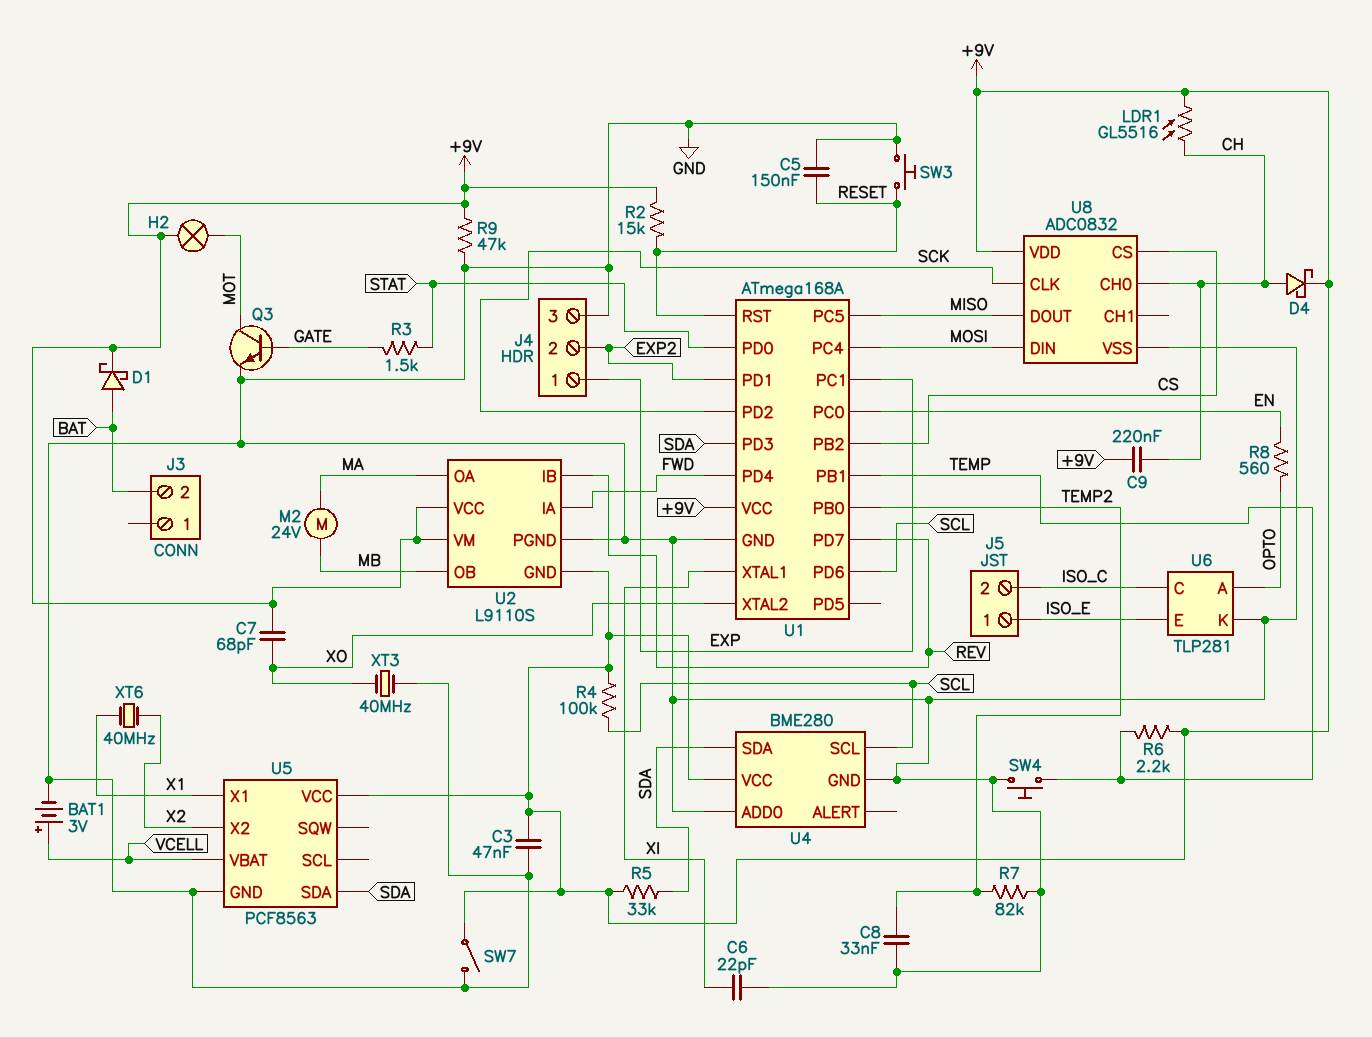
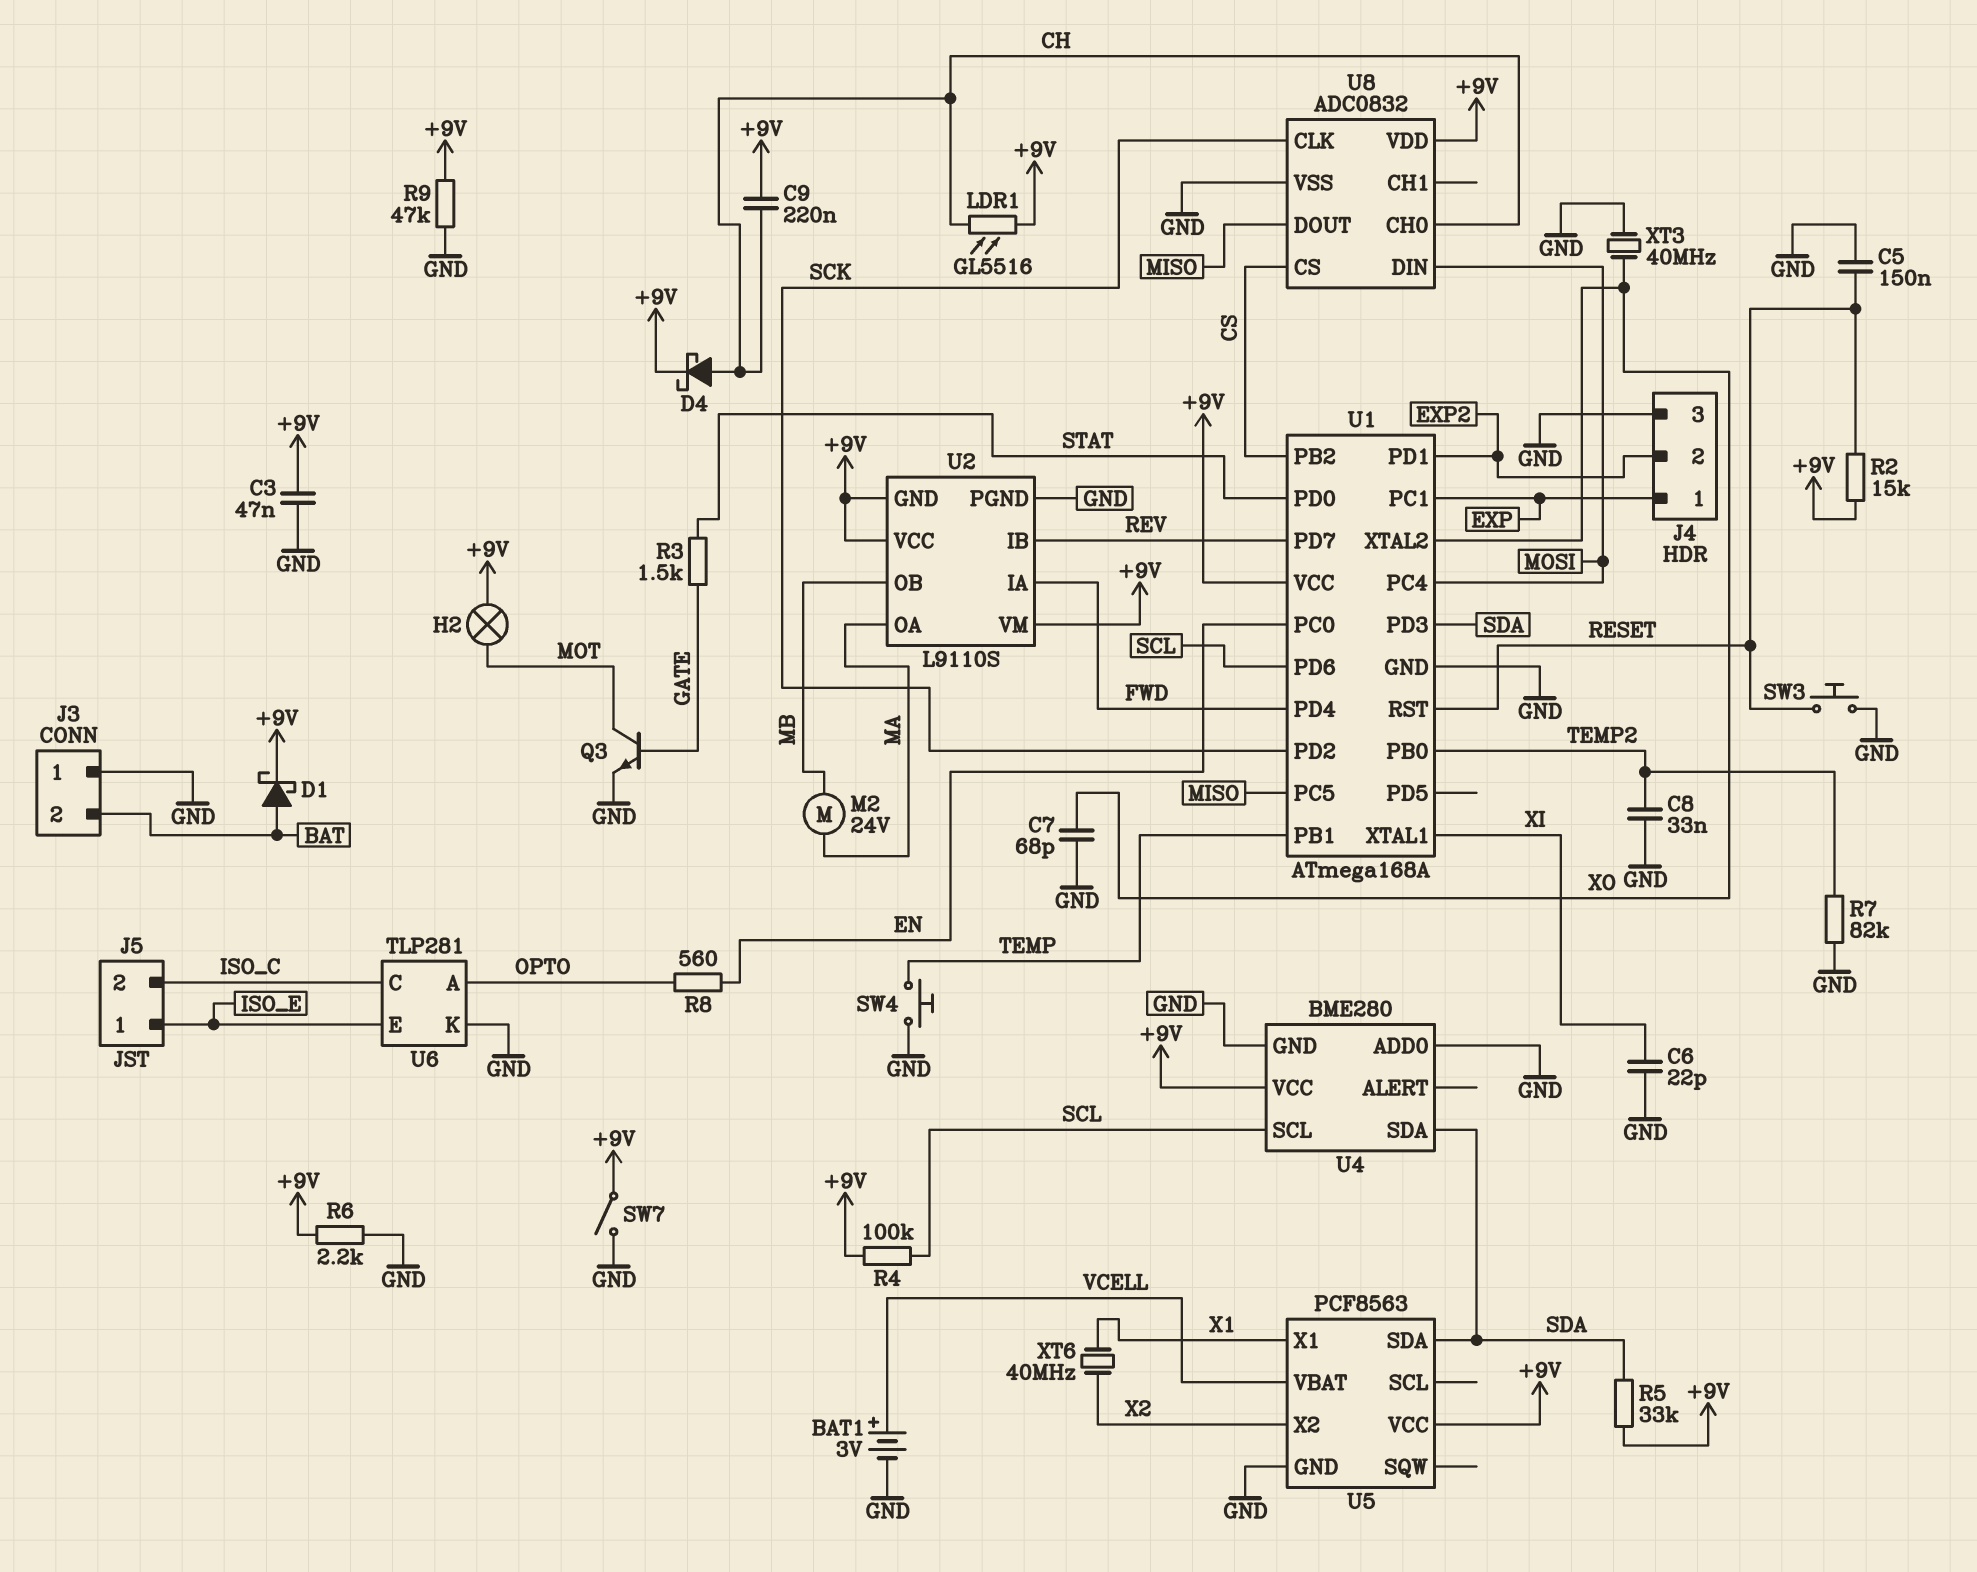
C7: 68pF (+9V, XO) -> 68pF (GND, XO)
J3 pin 1: none -> GND
R6: 2.2k (+9V, TEMP) -> 2.2k (+9V, GND)

